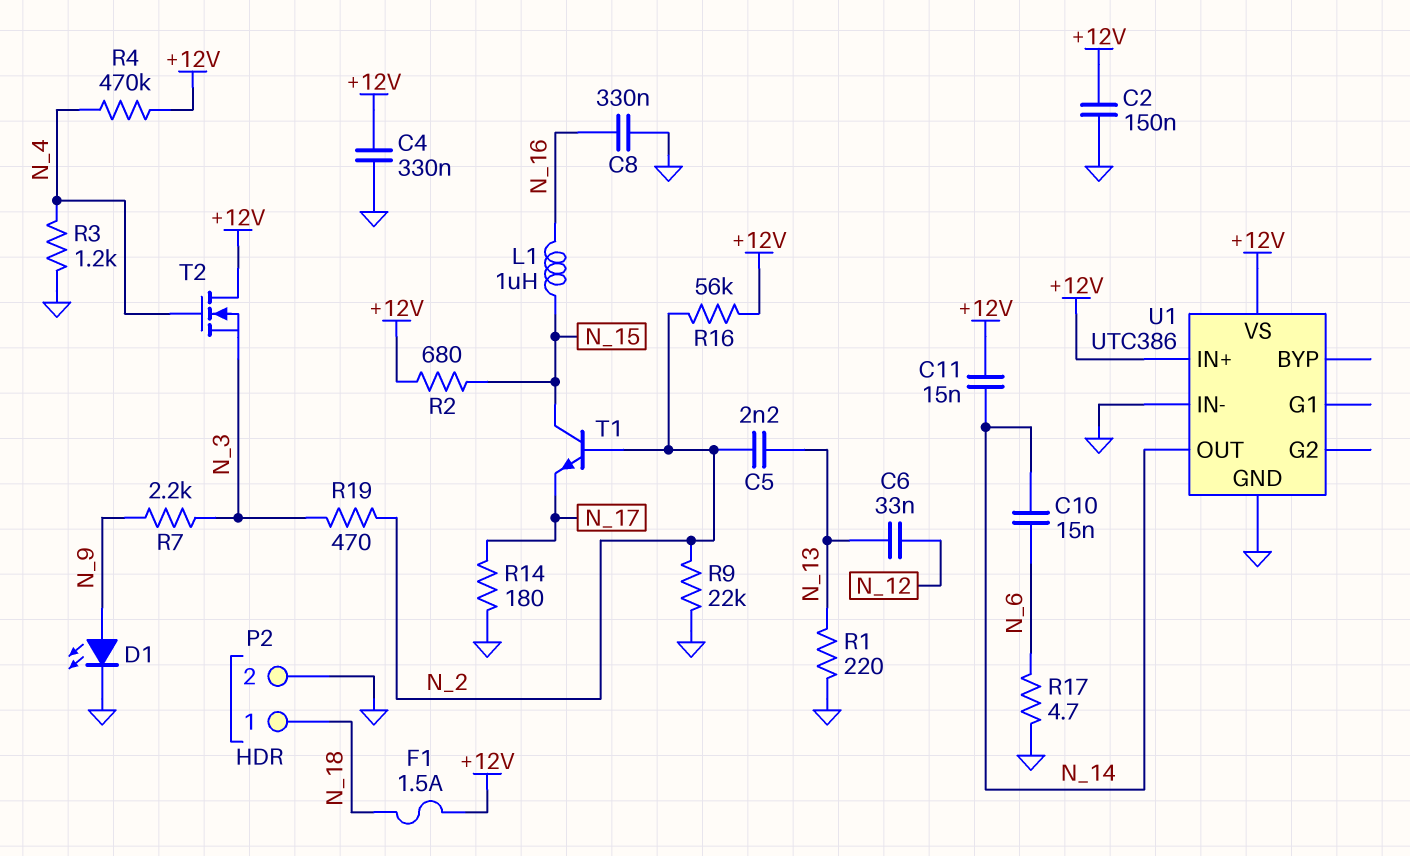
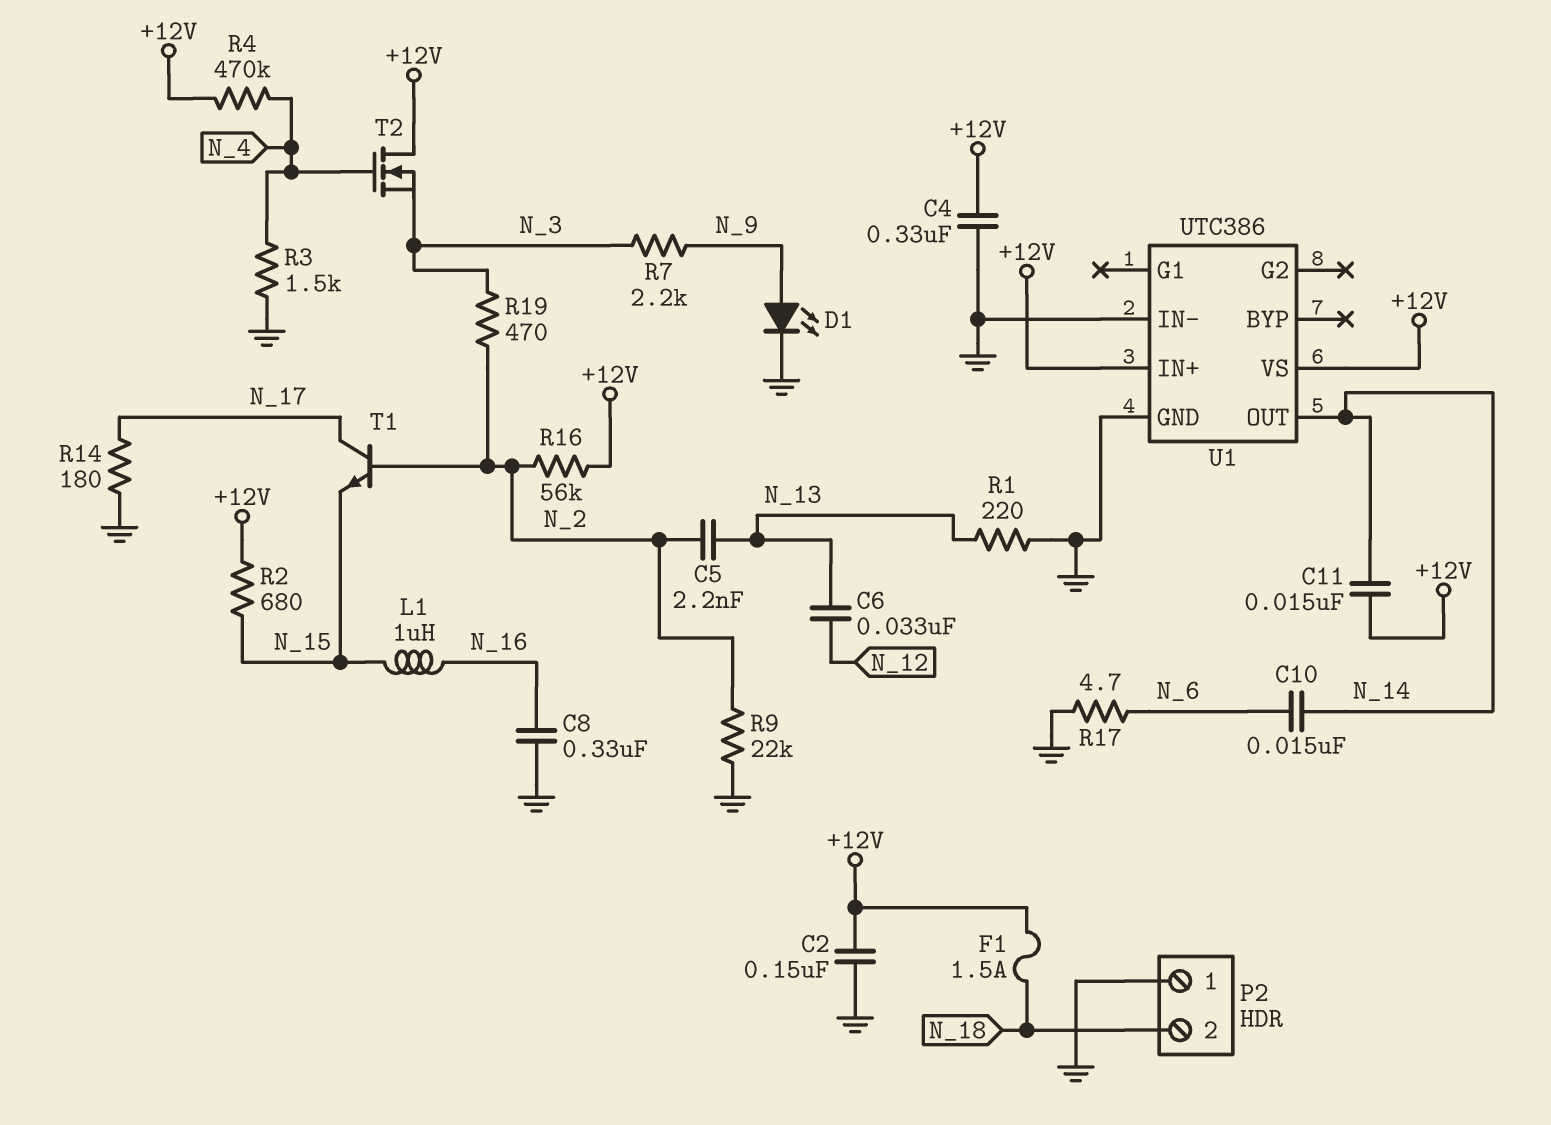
P2 pin 1: N_18 -> GND
P2 pin 2: GND -> N_18
R3: 1.2k (GND, N_4) -> 1.5k (GND, N_4)
T1: NPN (B N_2, C N_15, E N_17) -> NPN (B N_2, C N_17, E N_15)

